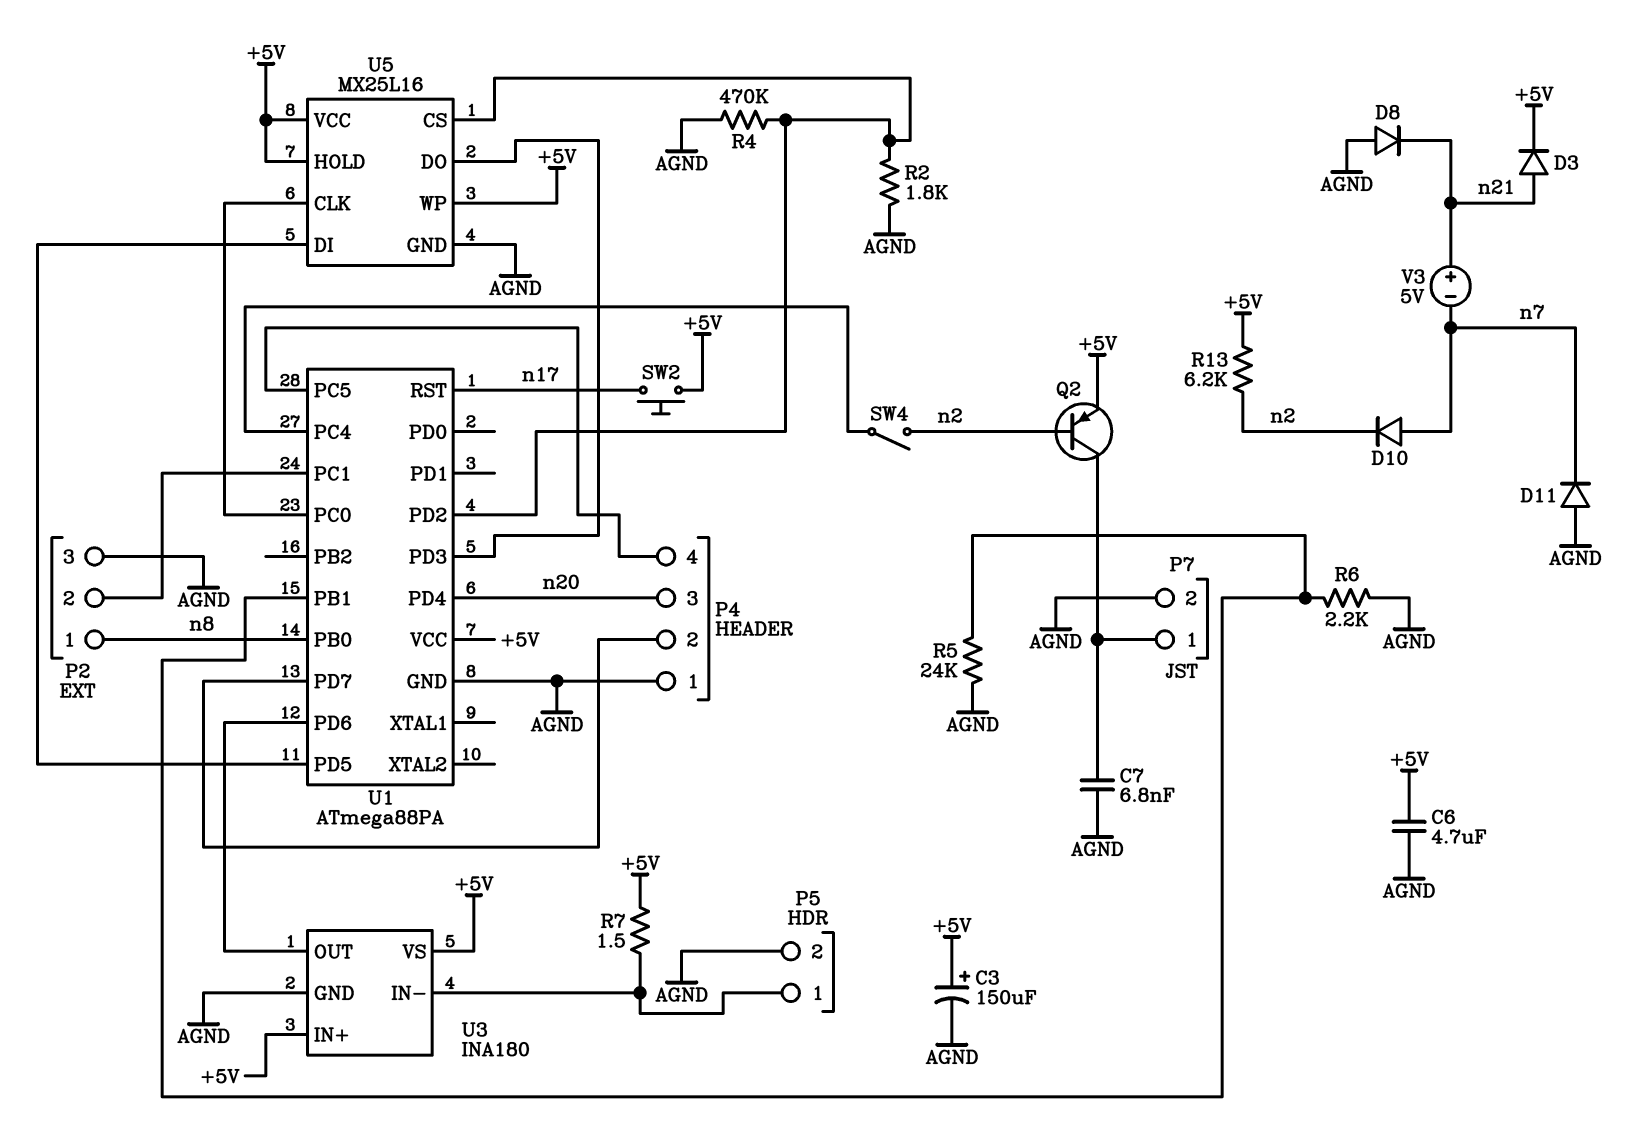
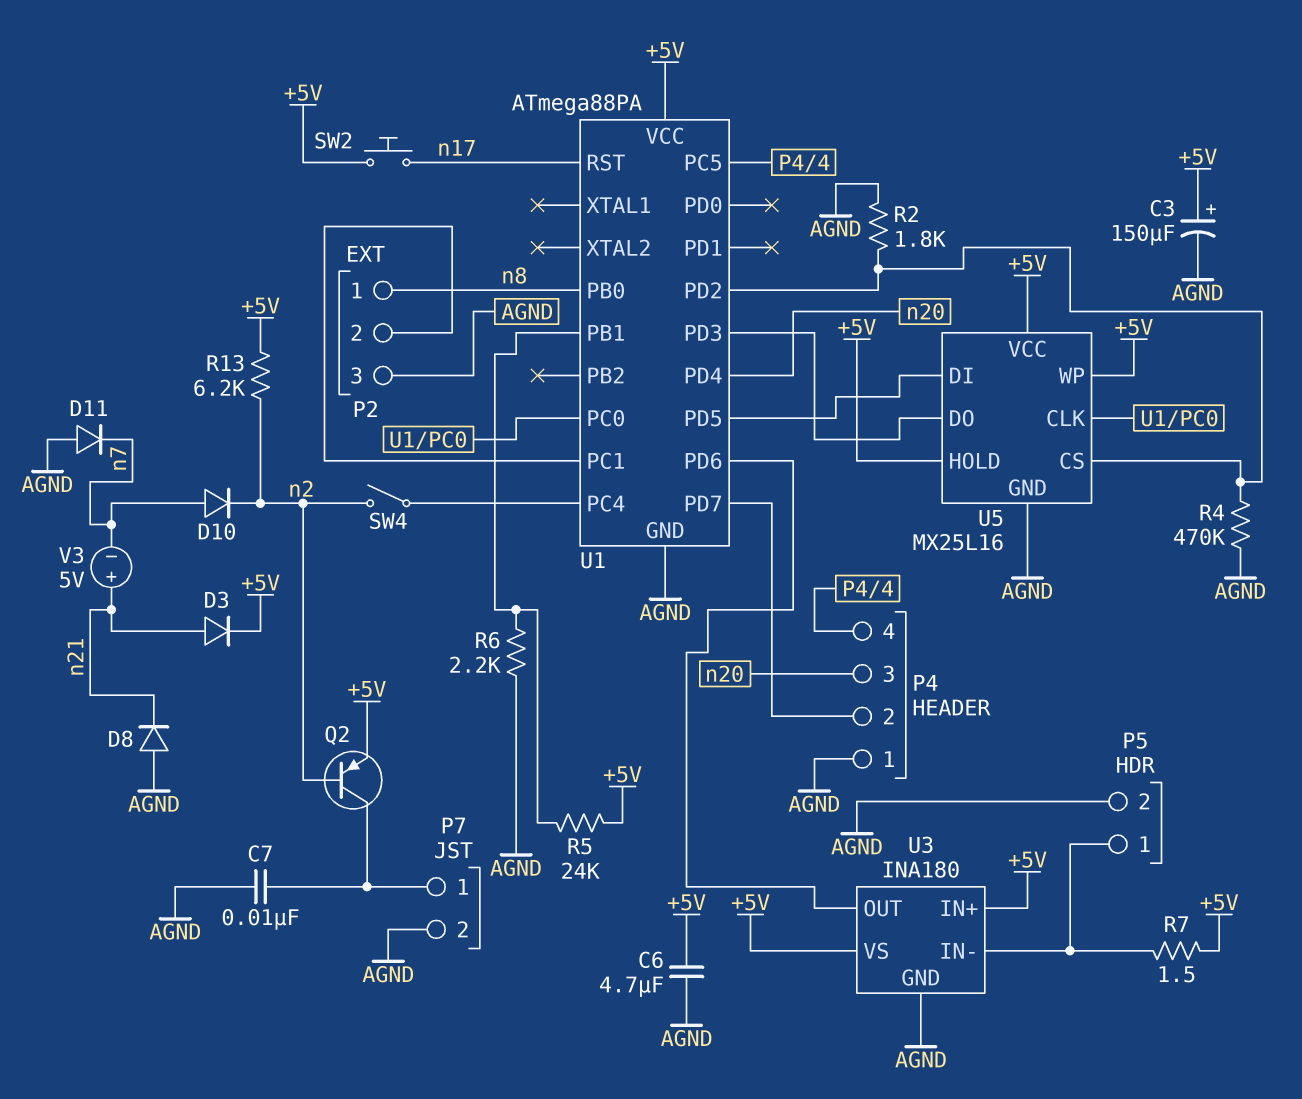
C7: 6.8nF (AGND, P7/1) -> 10nF (AGND, P7/1)
R5: 24k (AGND, U1/PB1) -> 24k (+5V, U1/PB1)

